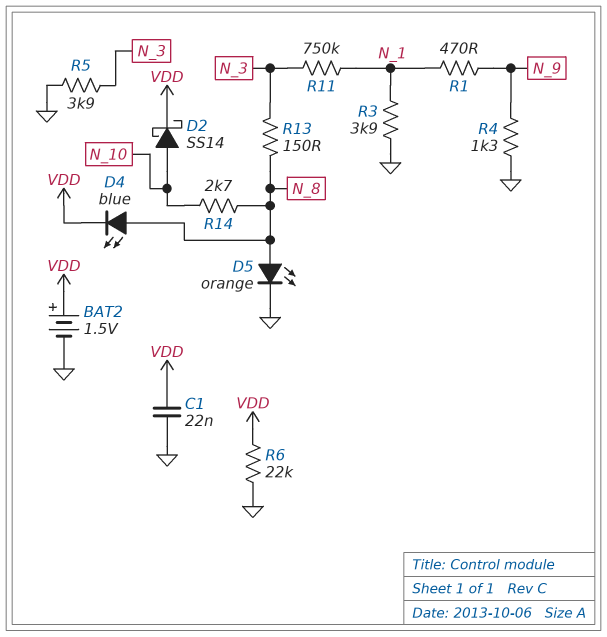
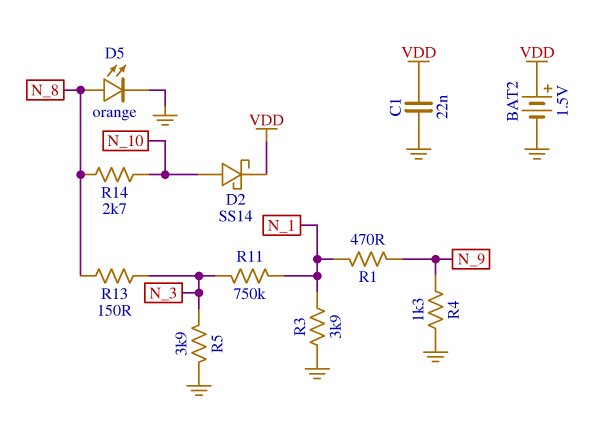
D4: LED blue (A N_8, K VDD) -> none
R6: 22k (GND, VDD) -> none

